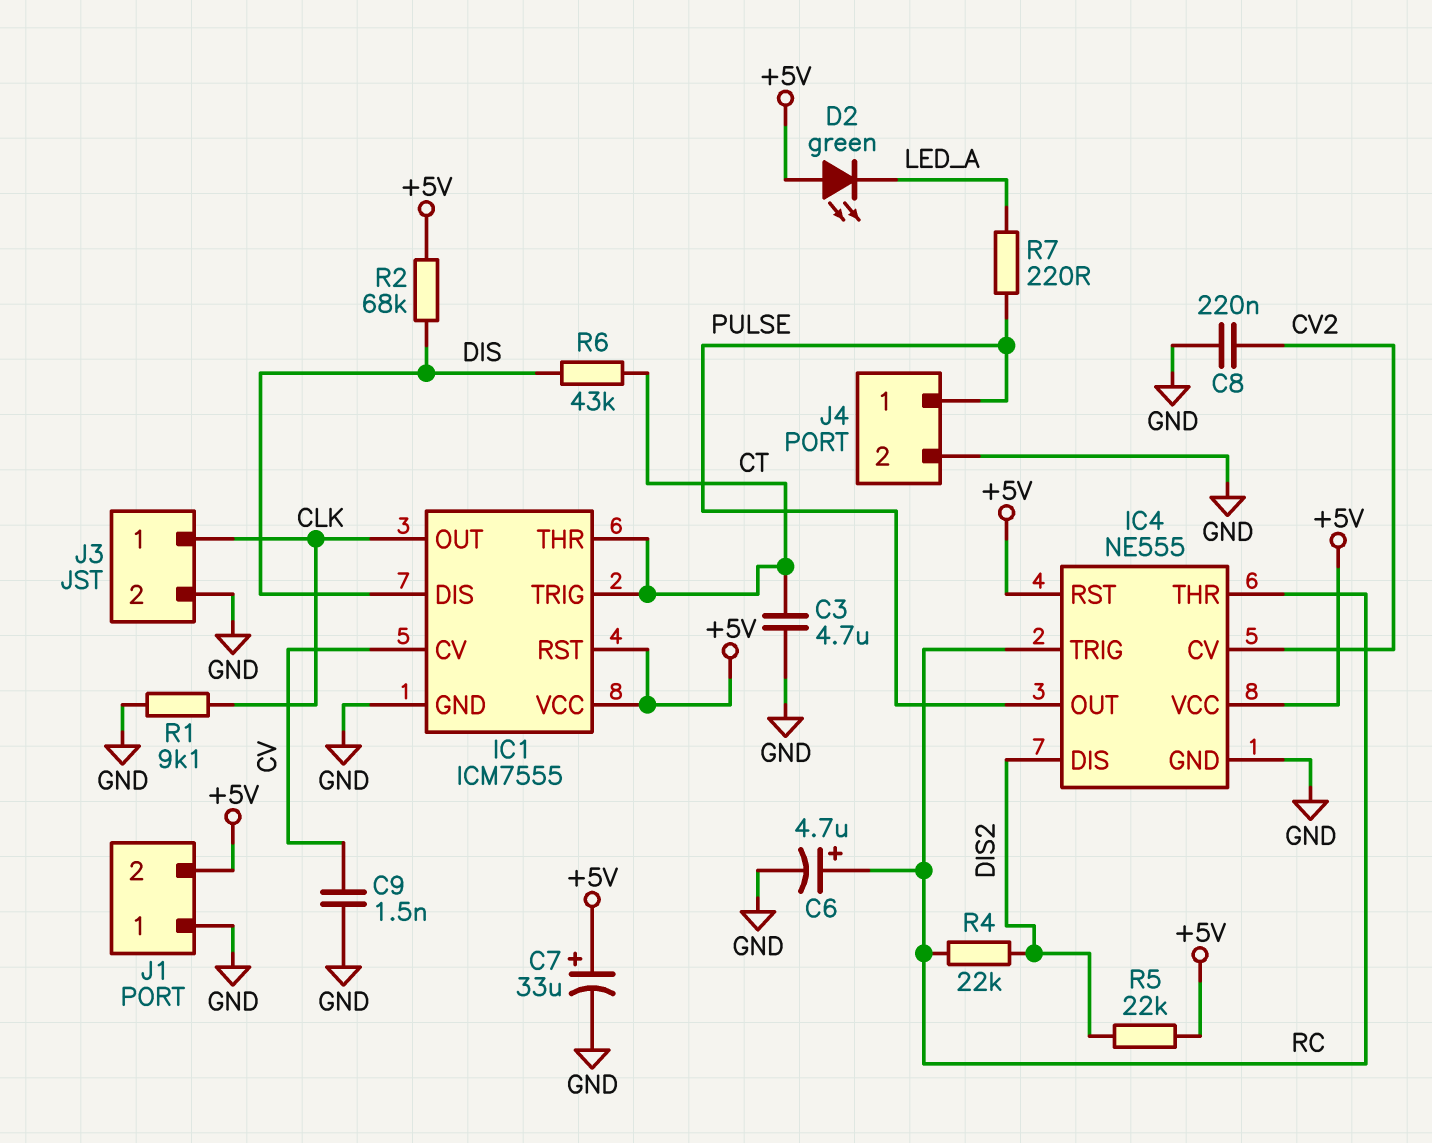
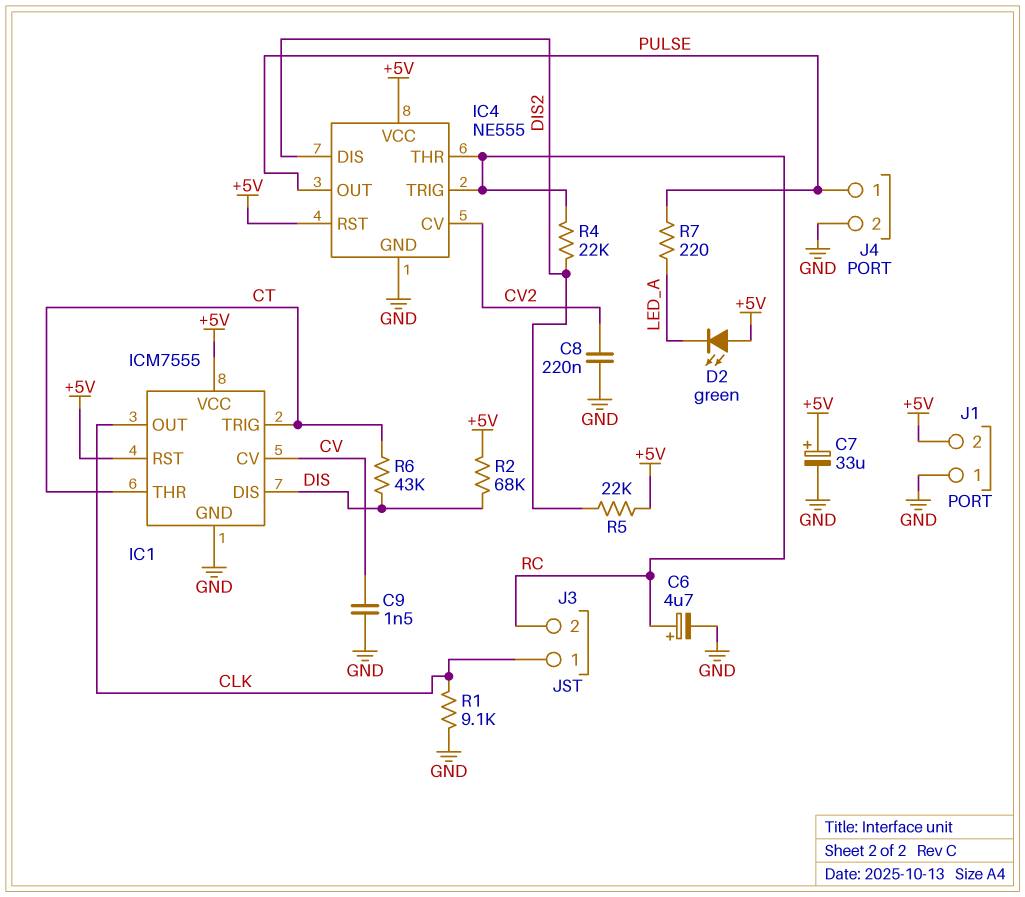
C3: 4.7uF (CT, GND) -> none
J3 pin 2: GND -> RC

